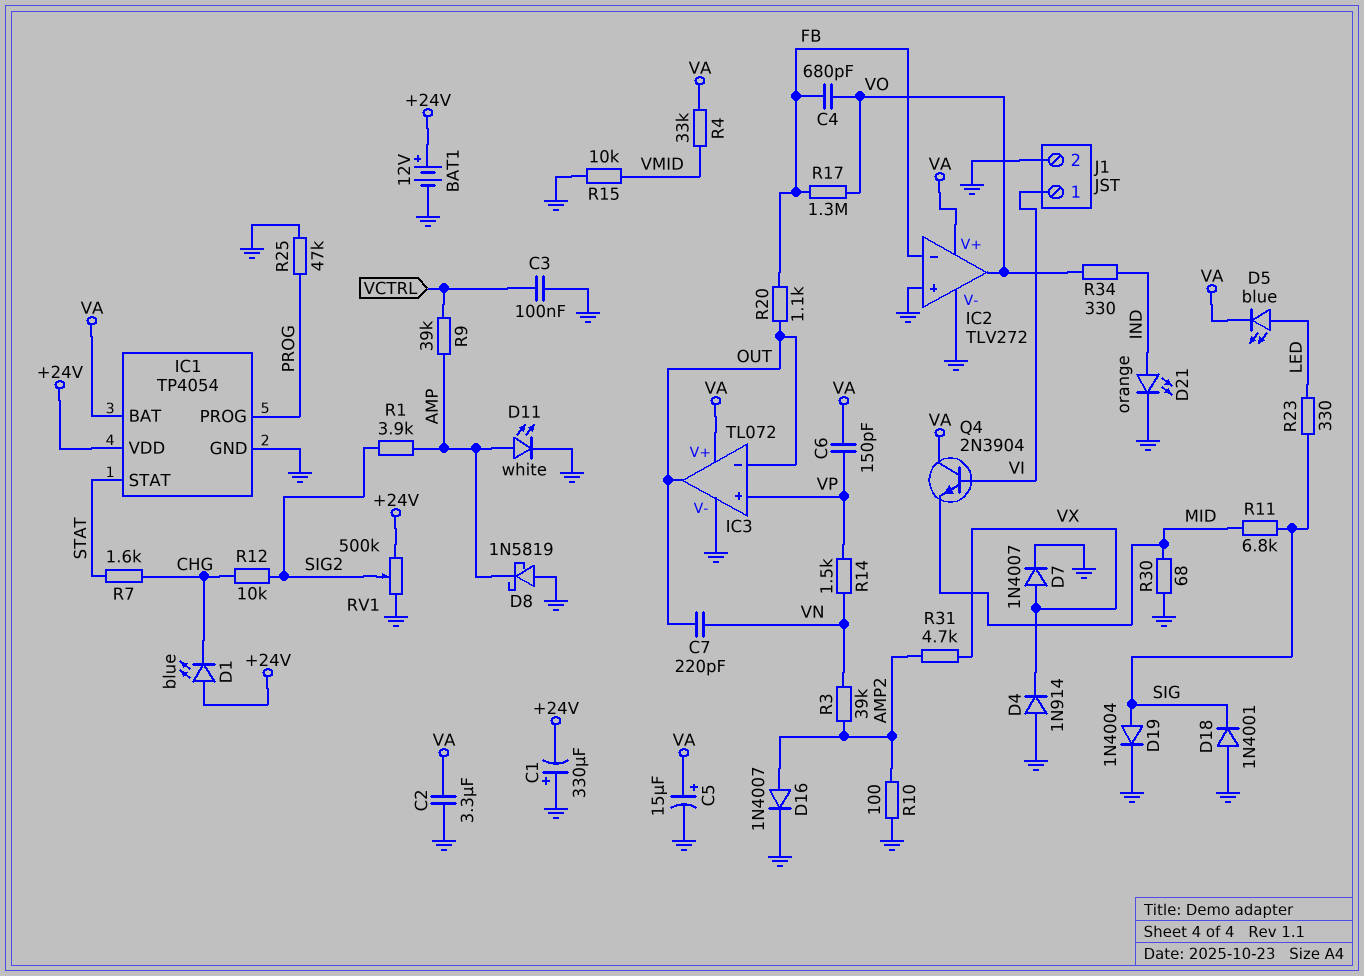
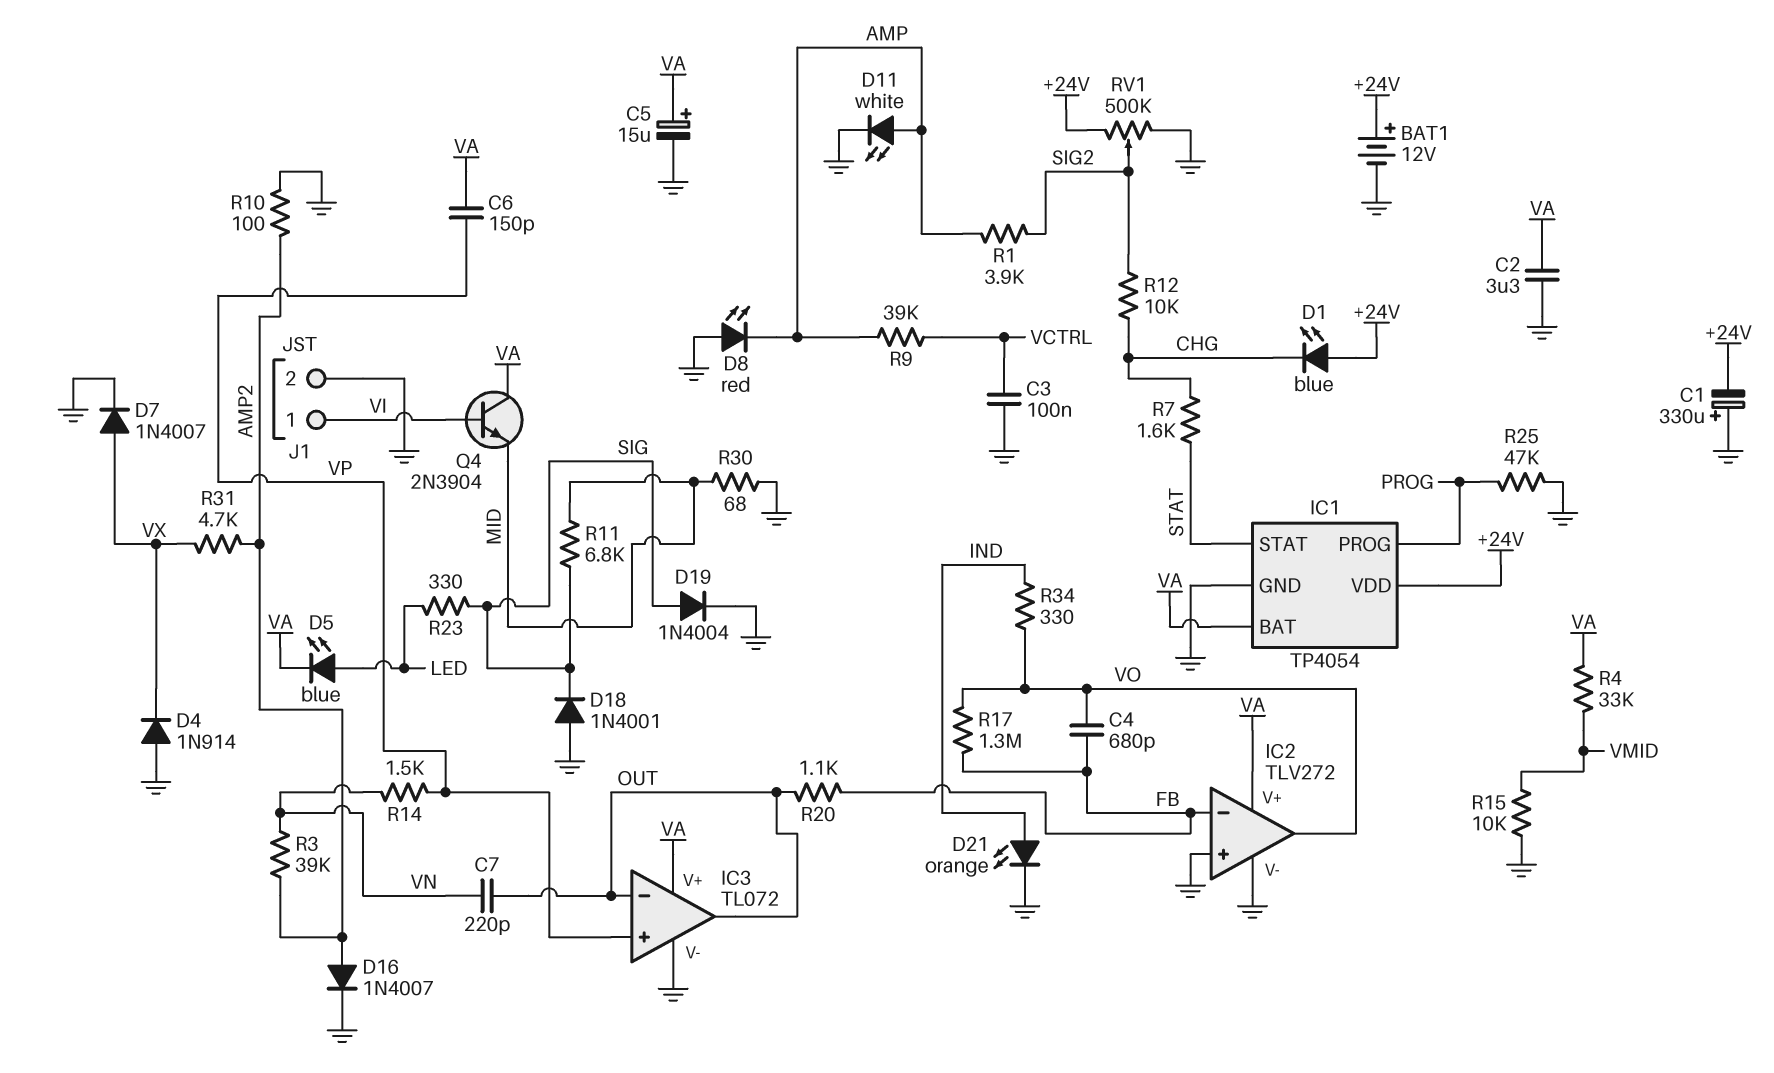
D8: schottky 1N5819 (A GND, K AMP) -> LED red (A GND, K AMP)

